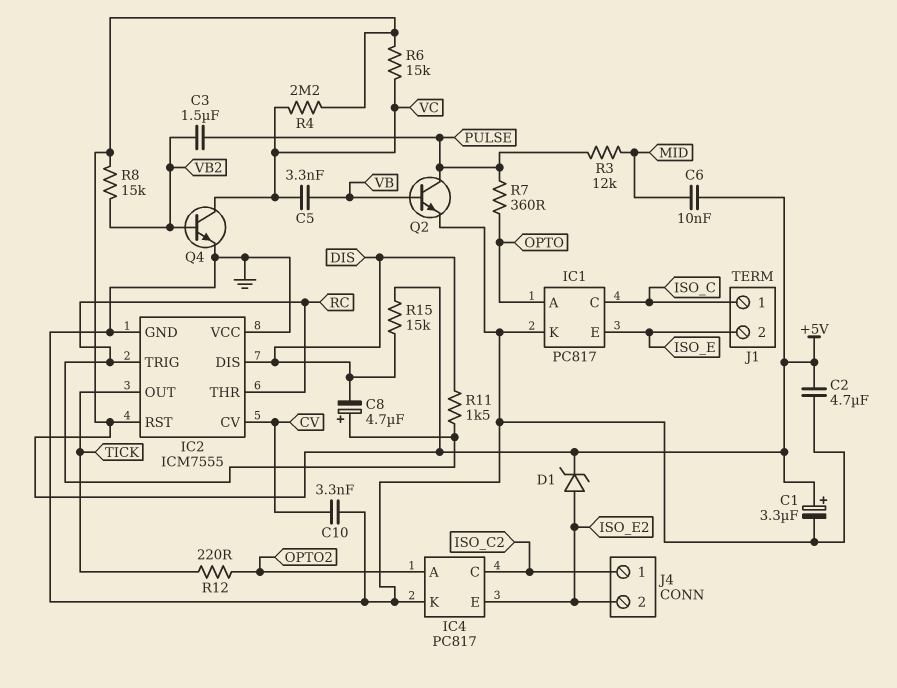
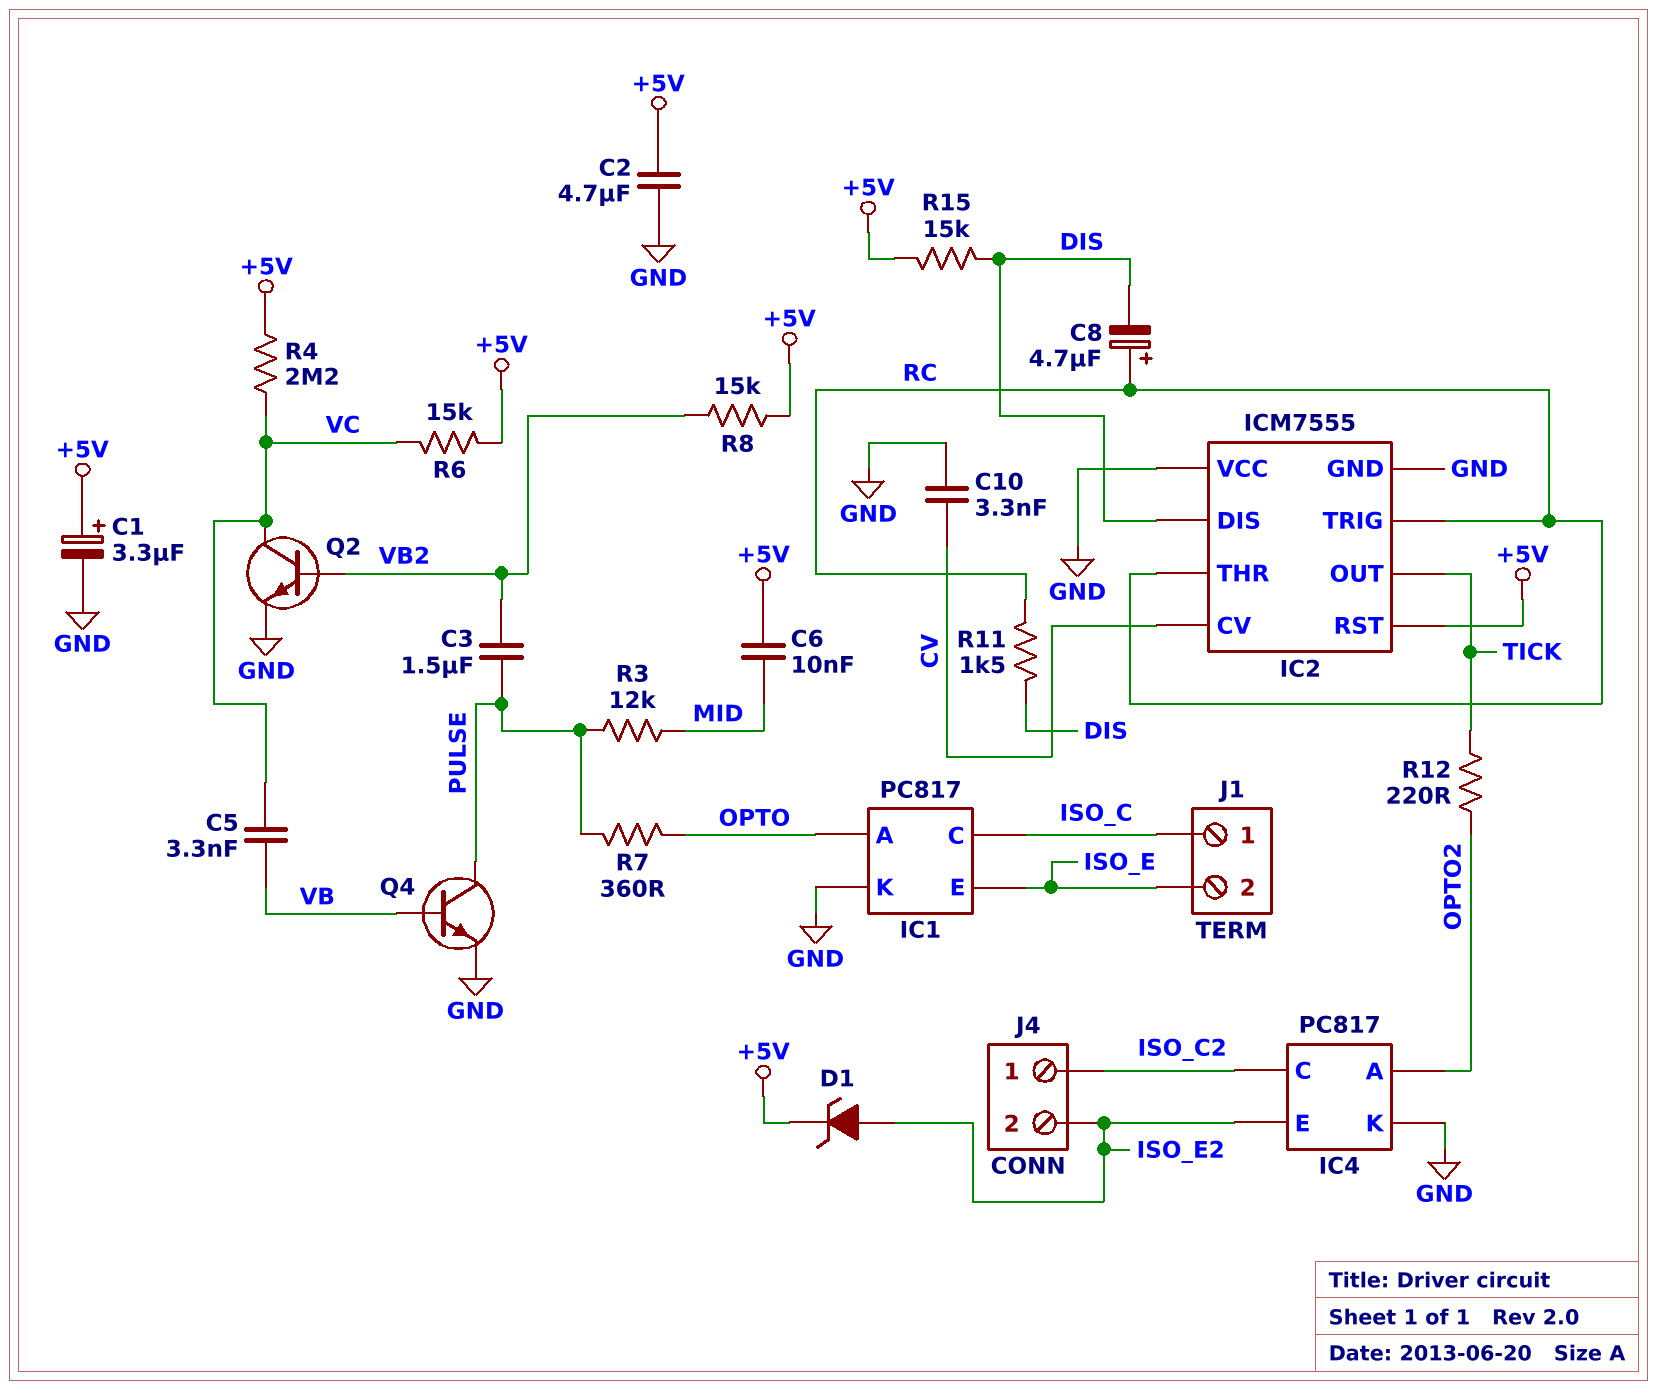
Q2: NPN (B VB, C PULSE, E GND) -> NPN (B VB2, C VC, E GND)
Q4: NPN (B VB2, C VC, E GND) -> NPN (B VB, C PULSE, E GND)

